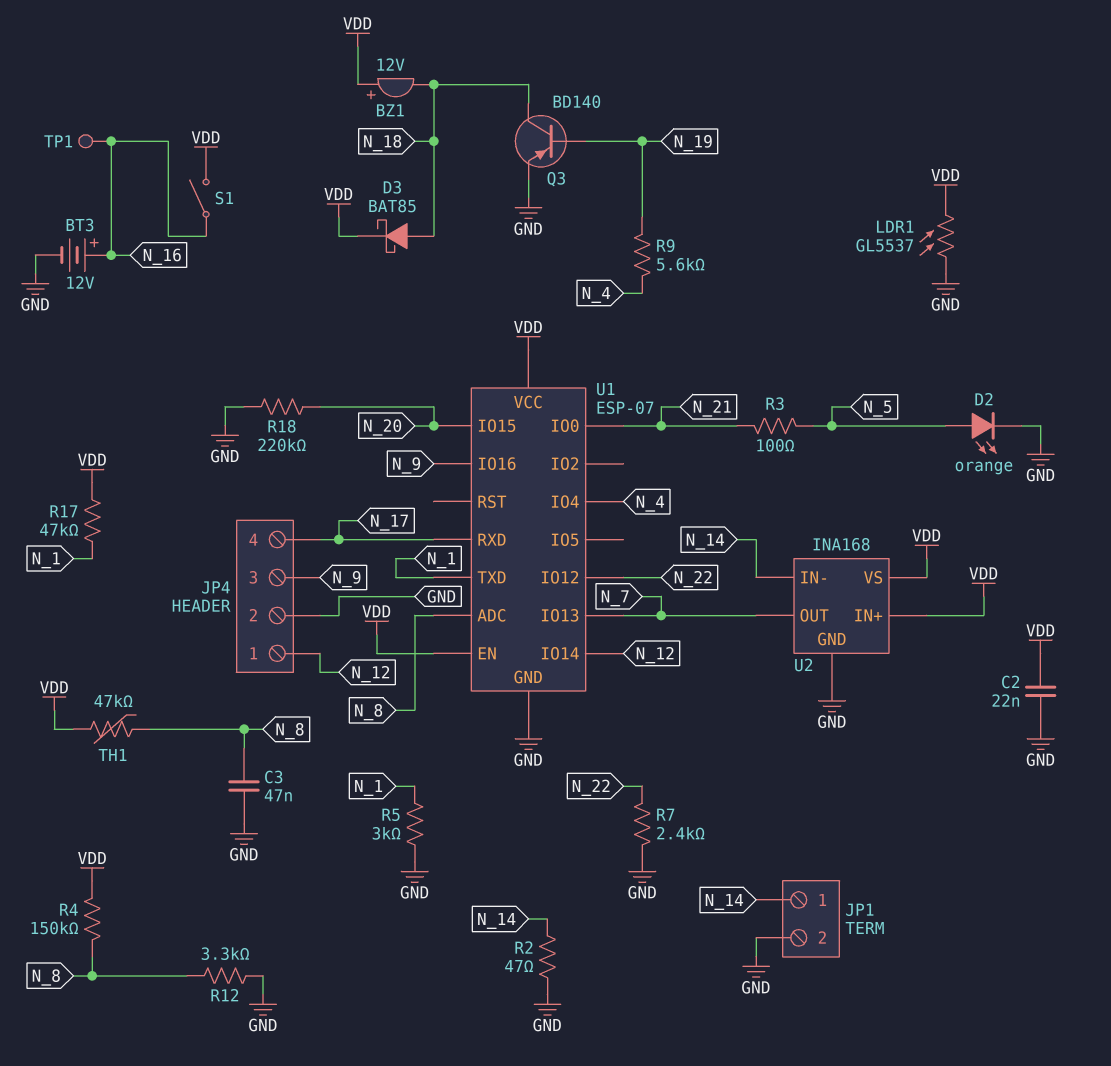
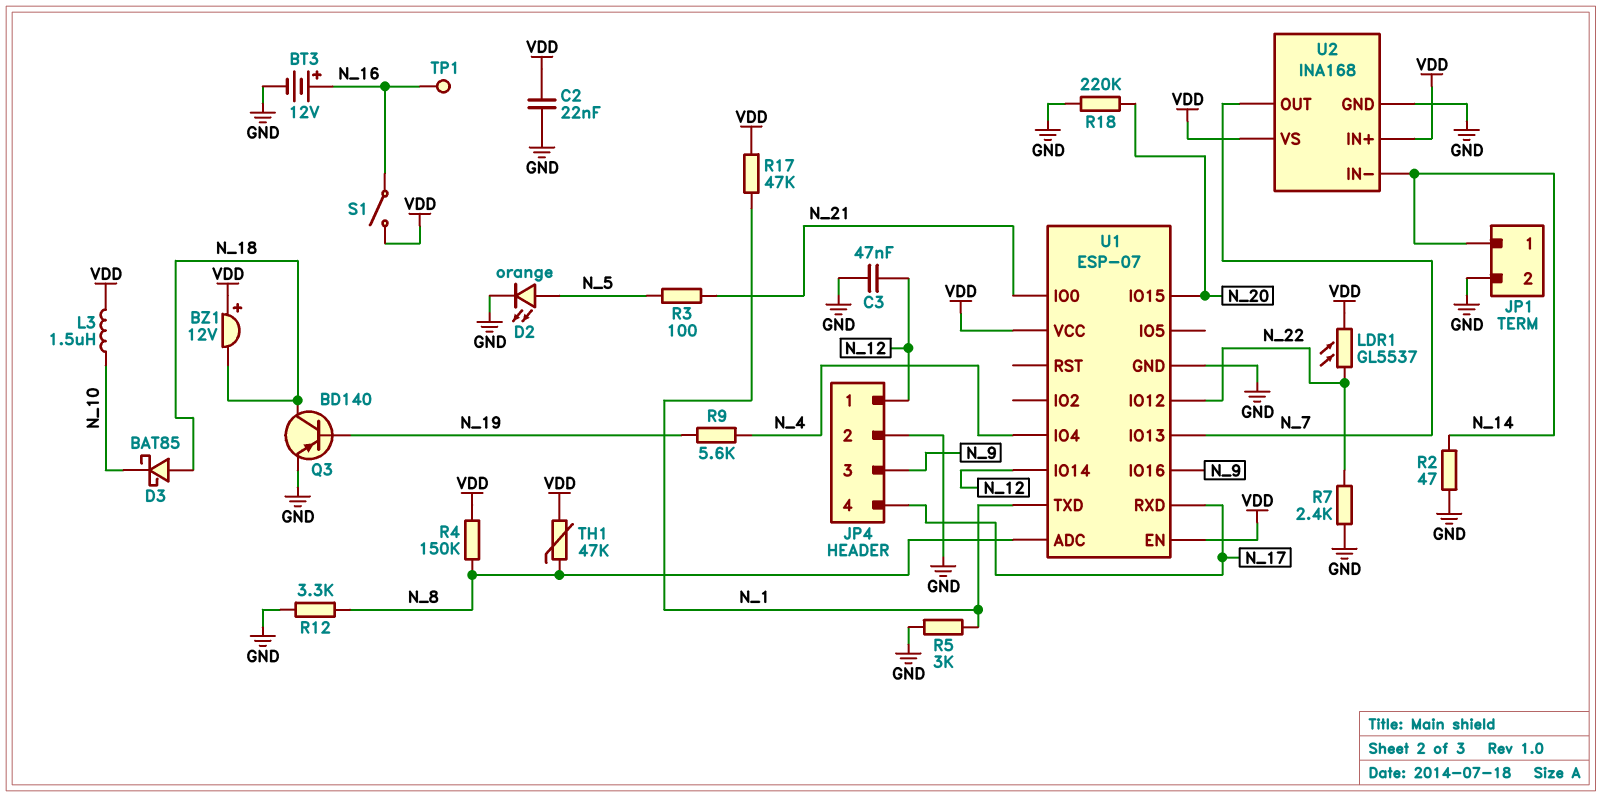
C3: 47nF (GND, N_8) -> 47nF (GND, N_12)
D3: schottky BAT85 (A N_18, K VDD) -> schottky BAT85 (A N_18, K N_10)
L3: none -> 1.5uH (N_10, VDD)
LDR1: GL5537 (GND, VDD) -> GL5537 (N_22, VDD)

